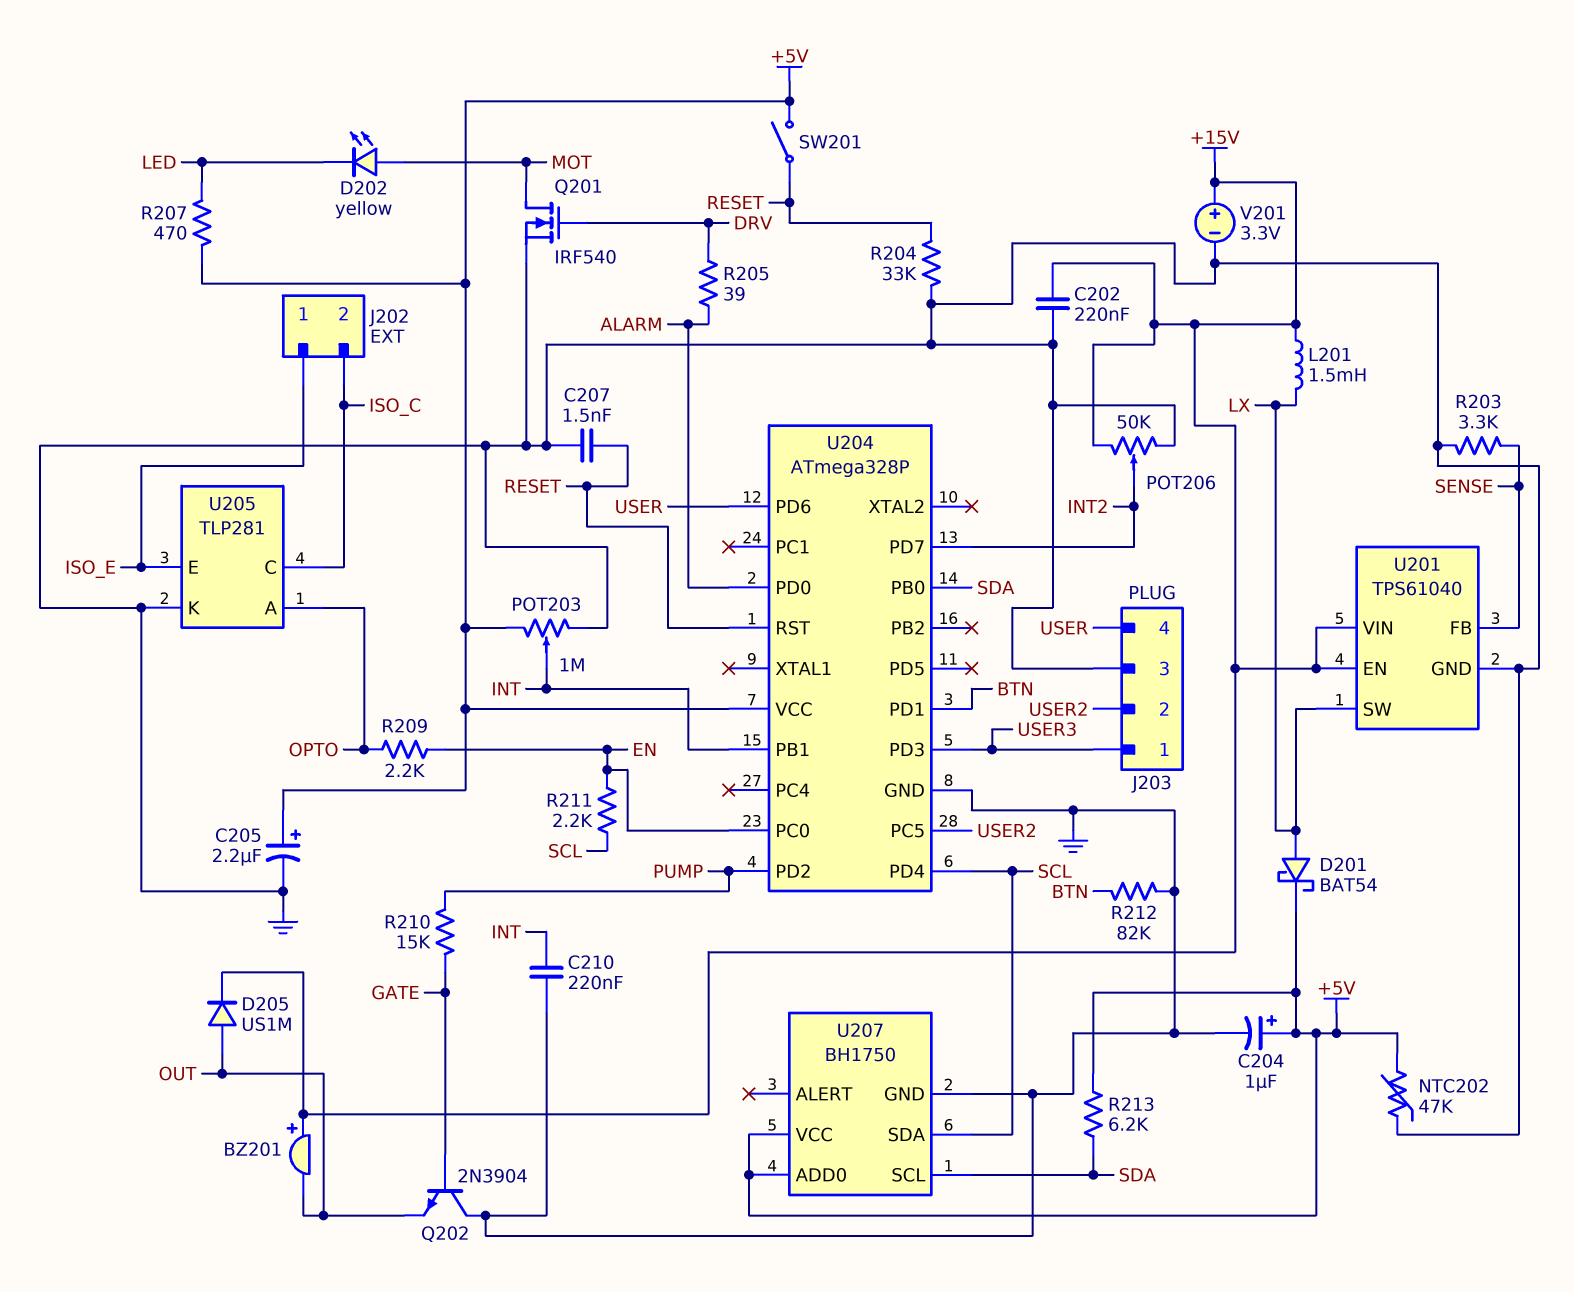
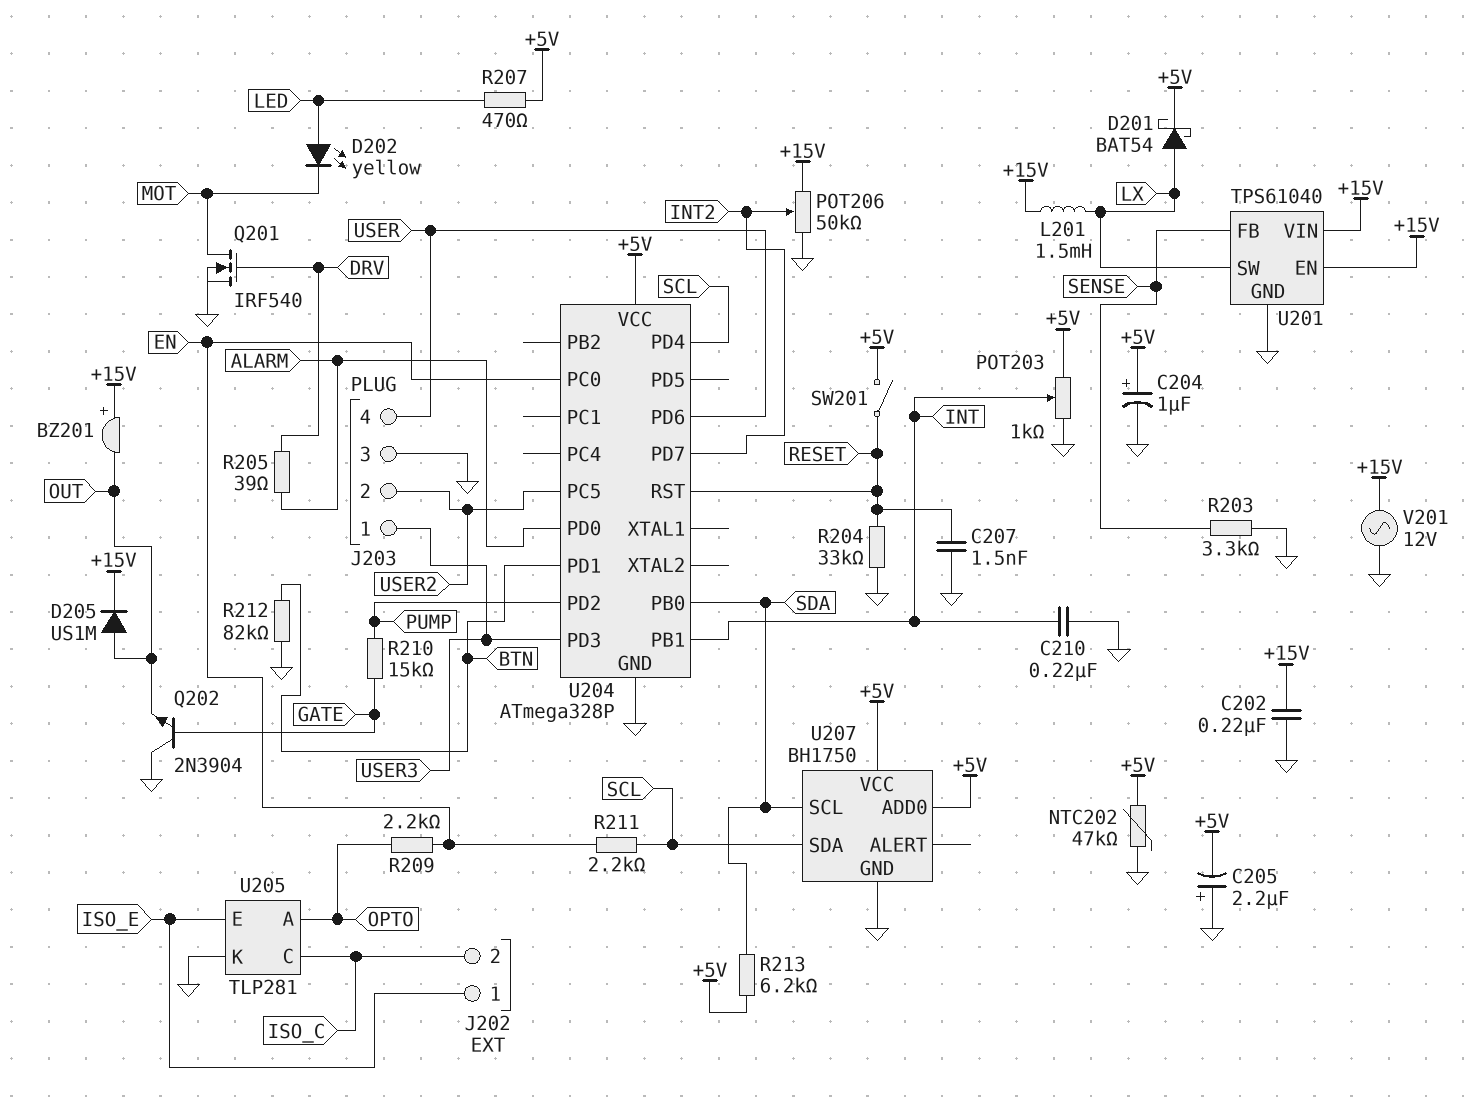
C205: 2.2uF (plus +5V, minus GND) -> 2.2uF (plus GND, minus +5V)
D202: LED yellow (A MOT, K LED) -> LED yellow (A LED, K MOT)
POT203: 1M (+5V, GND, wiper INT) -> 1k (+5V, GND, wiper INT)
V201: 3.3V (plus +15V, minus GND) -> AC 12V (+15V, GND)

